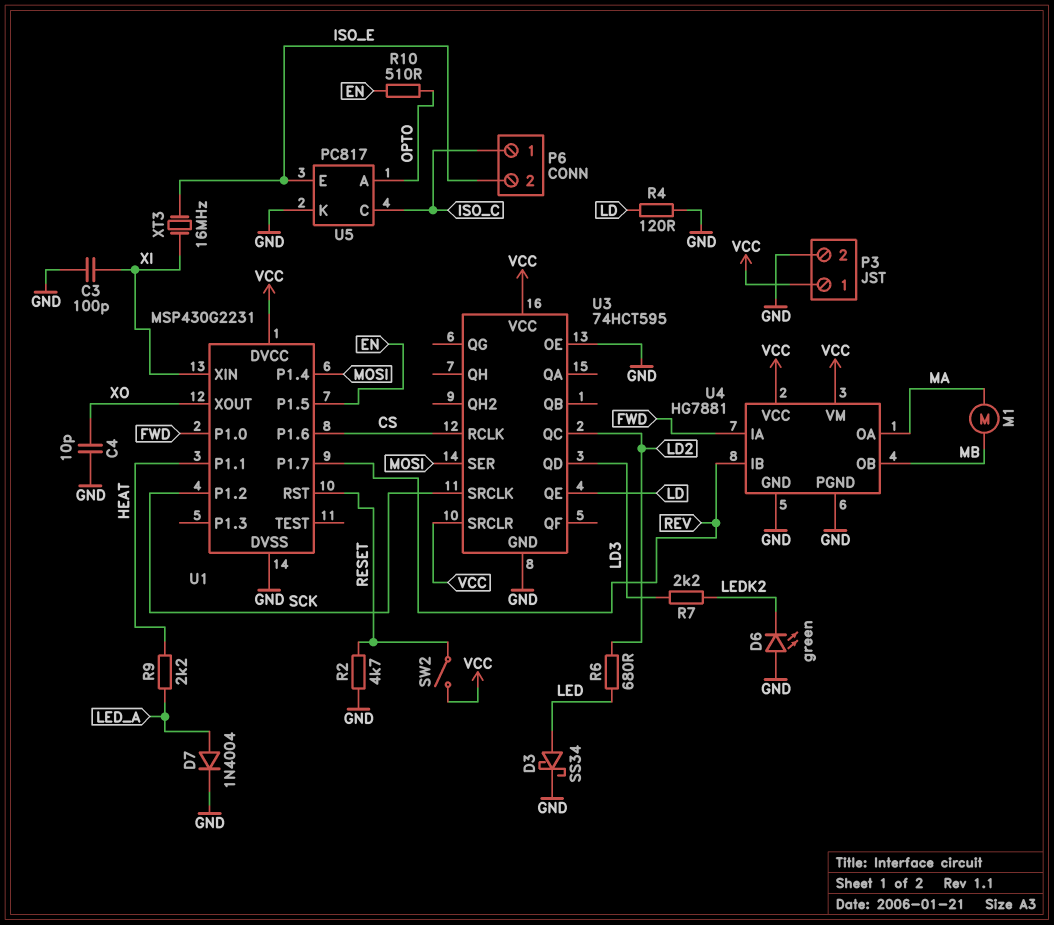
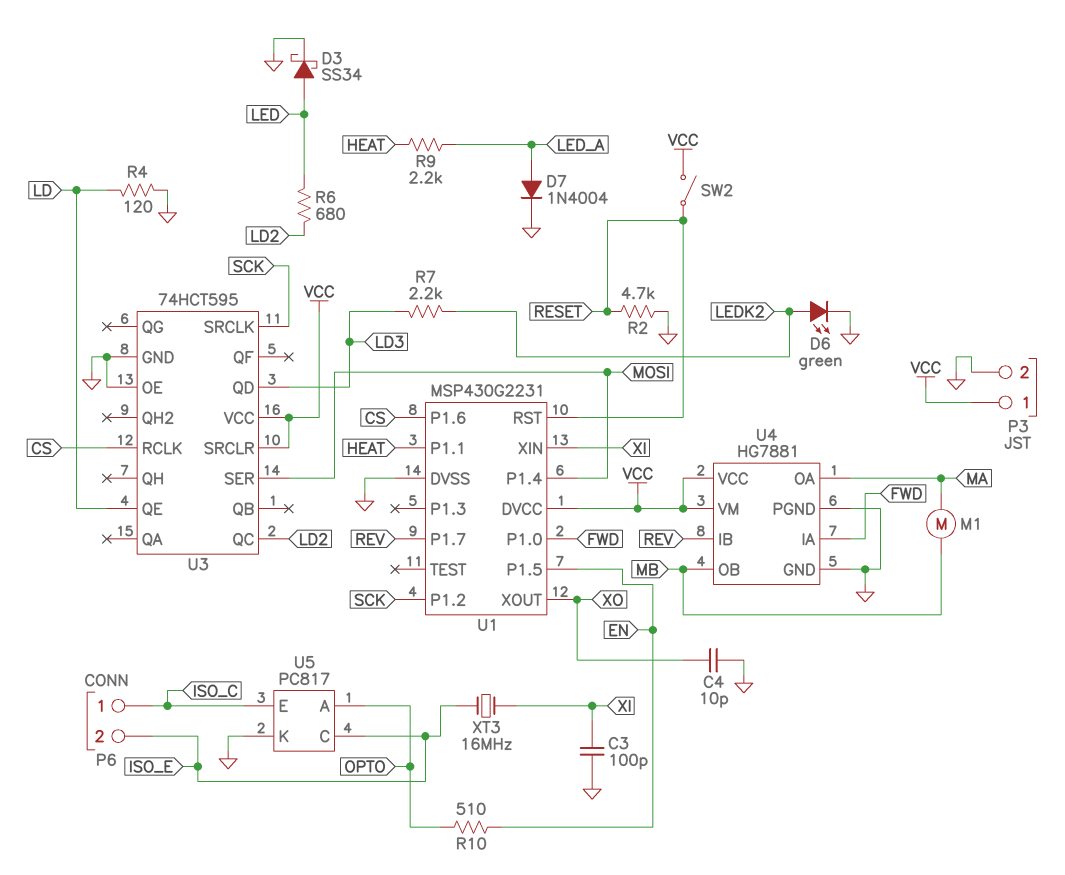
D6: LED green (A GND, K LEDK2) -> LED green (A LEDK2, K GND)
U5 pin C: ISO_C -> ISO_E
U5 pin E: ISO_E -> ISO_C

